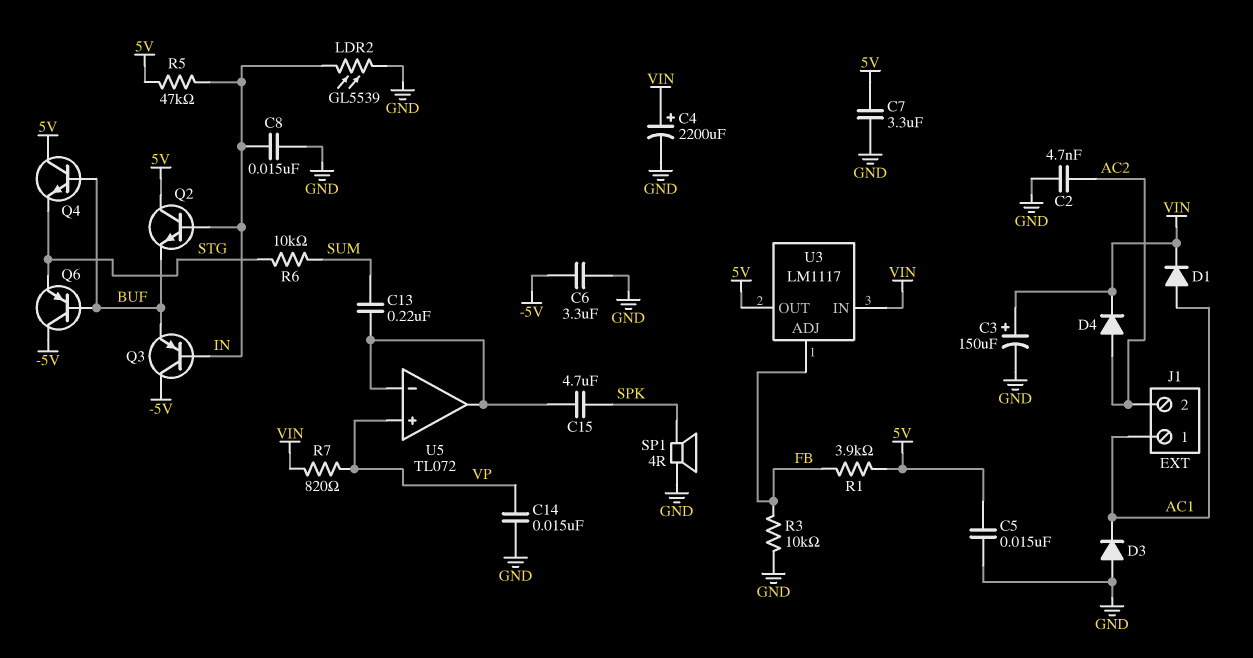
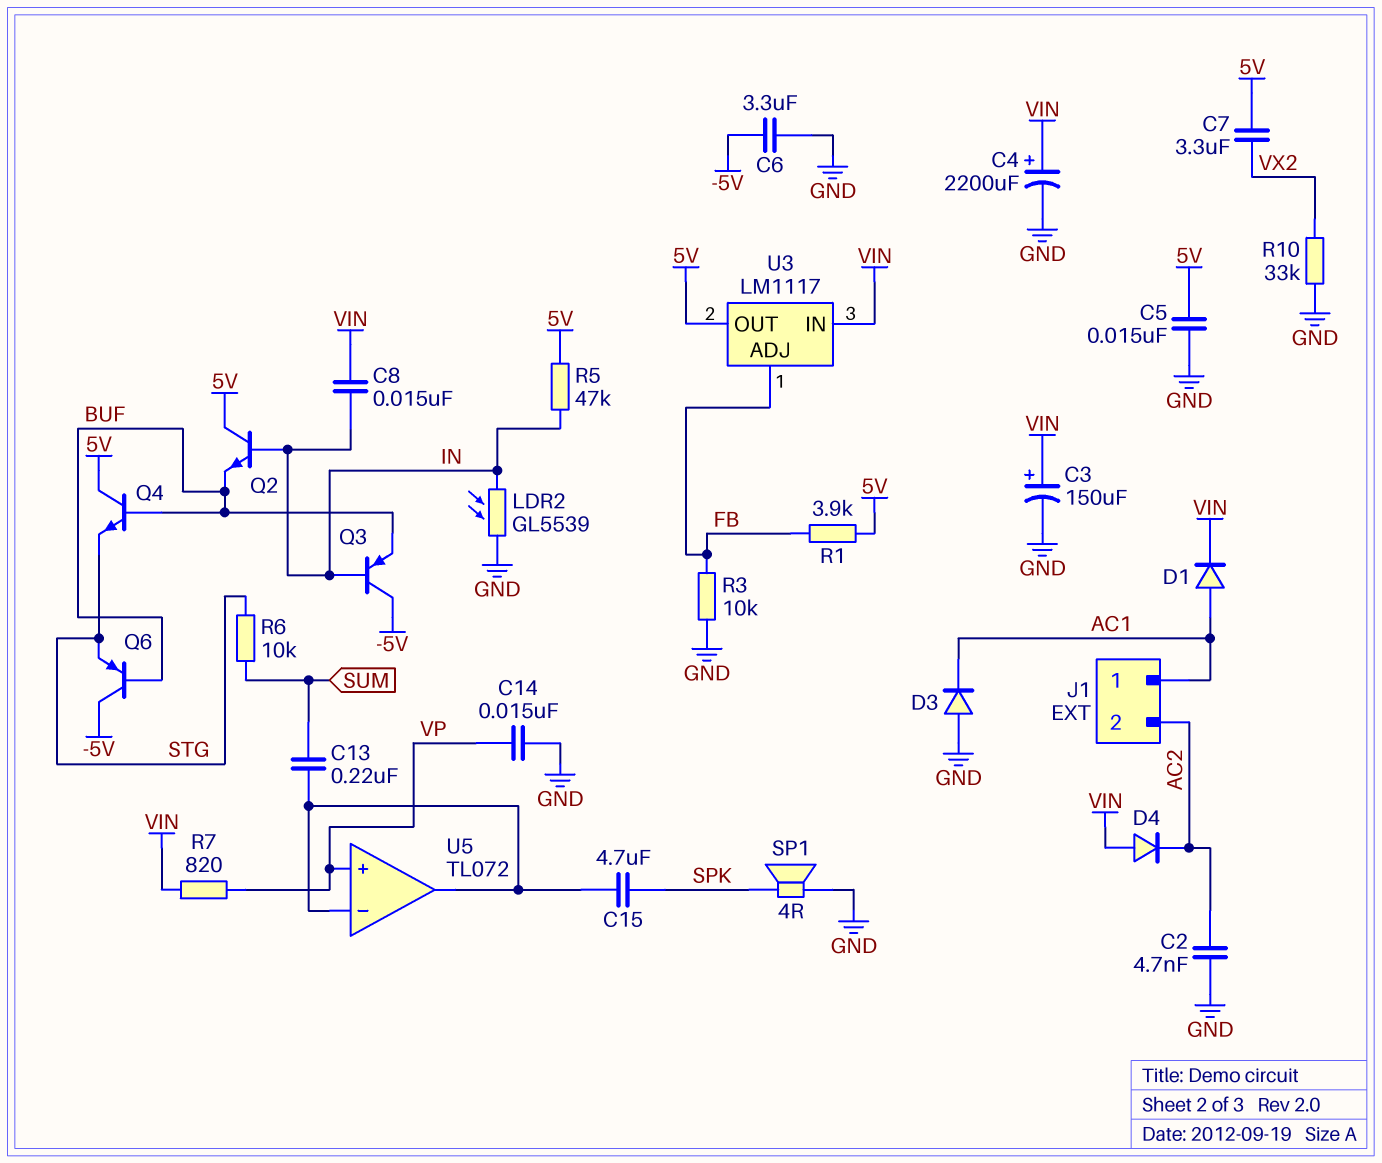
C7: 3.3uF (5V, GND) -> 3.3uF (5V, VX2)
C8: 15nF (GND, IN) -> 15nF (IN, VIN)
D4: diode (A AC2, K VIN) -> diode (A VIN, K AC2)
R10: none -> 33k (GND, VX2)

